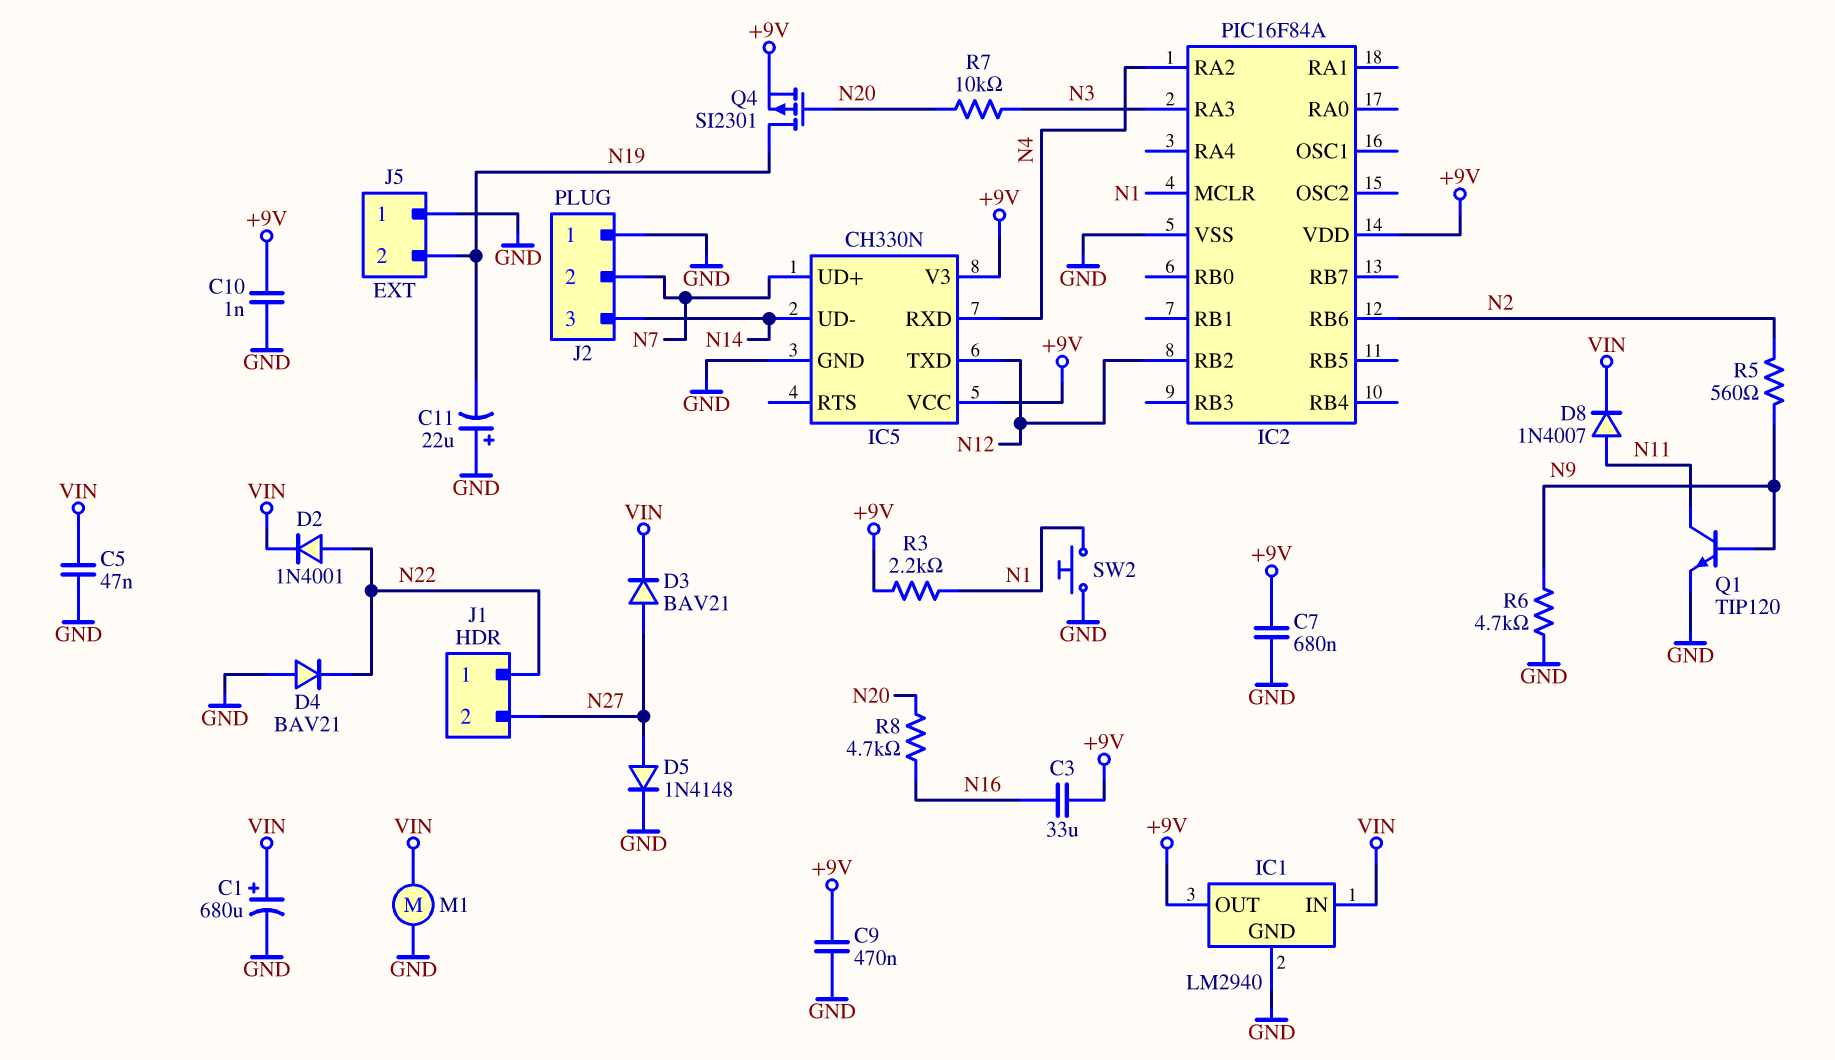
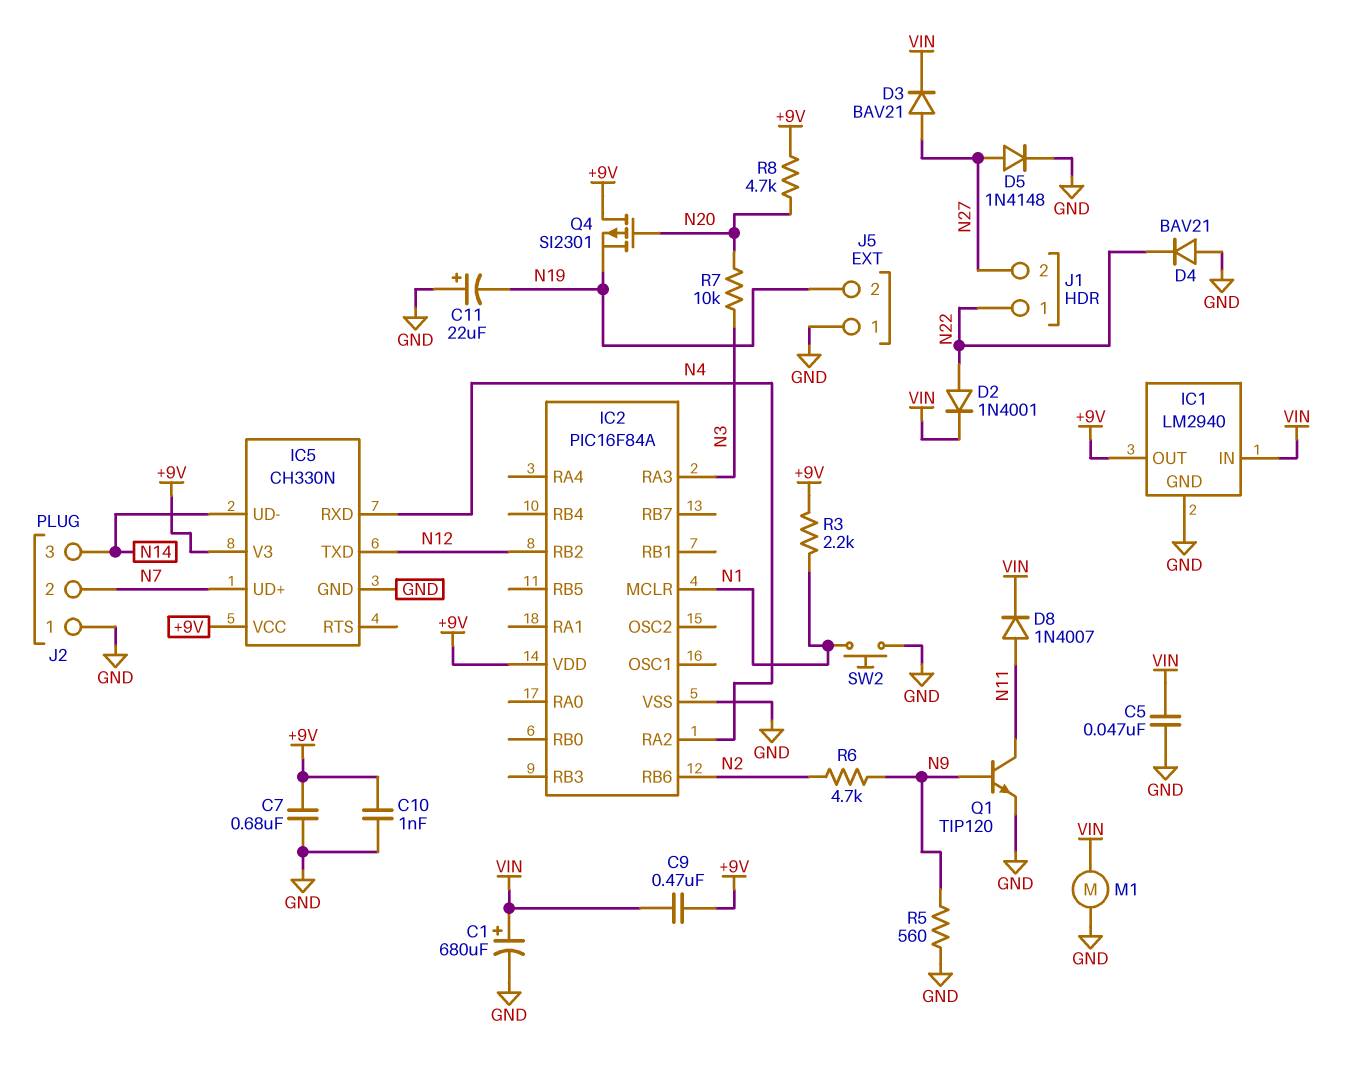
C3: 33uF (+9V, N16) -> none
C9: 470nF (+9V, GND) -> 470nF (+9V, VIN)
Q4: PMOS SI2301 (G N20, D N19, S +9V) -> PMOS SI2301 (G N20, D +9V, S N19)
R5: 560 (N2, N9) -> 560 (GND, N9)
R6: 4.7k (GND, N9) -> 4.7k (N2, N9)
R8: 4.7k (N16, N20) -> 4.7k (+9V, N20)

